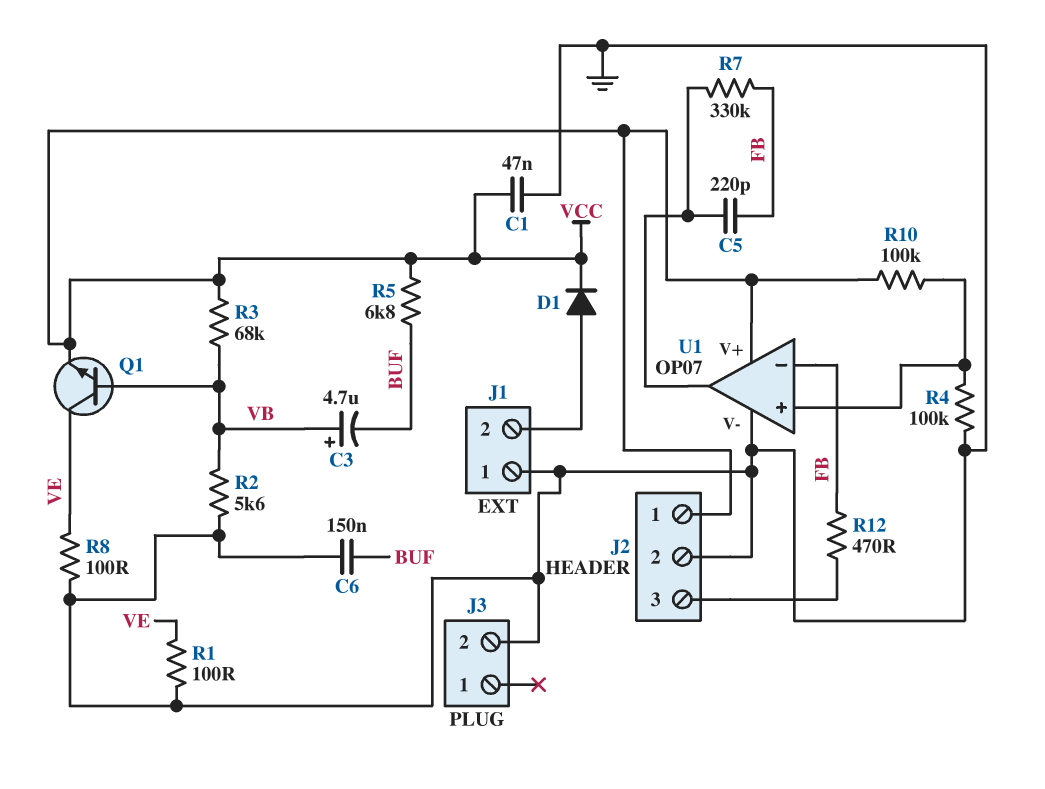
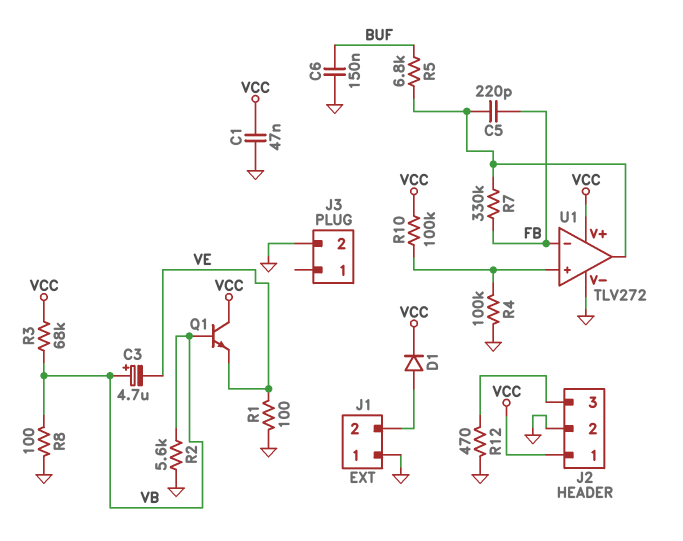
C3: 4.7uF (plus VB, minus BUF) -> 4.7uF (plus VB, minus VE)
Q1: NPN (B VB, C VE, E VCC) -> NPN (B VB, C VCC, E VE)
R5: 6.8k (BUF, VCC) -> 6.8k (BUF, U1/out)
R8: 100 (GND, VE) -> 100 (GND, VB)
R12: 470 (FB, J2/3) -> 470 (GND, J2/3)
U1: OP07 -> TLV272

